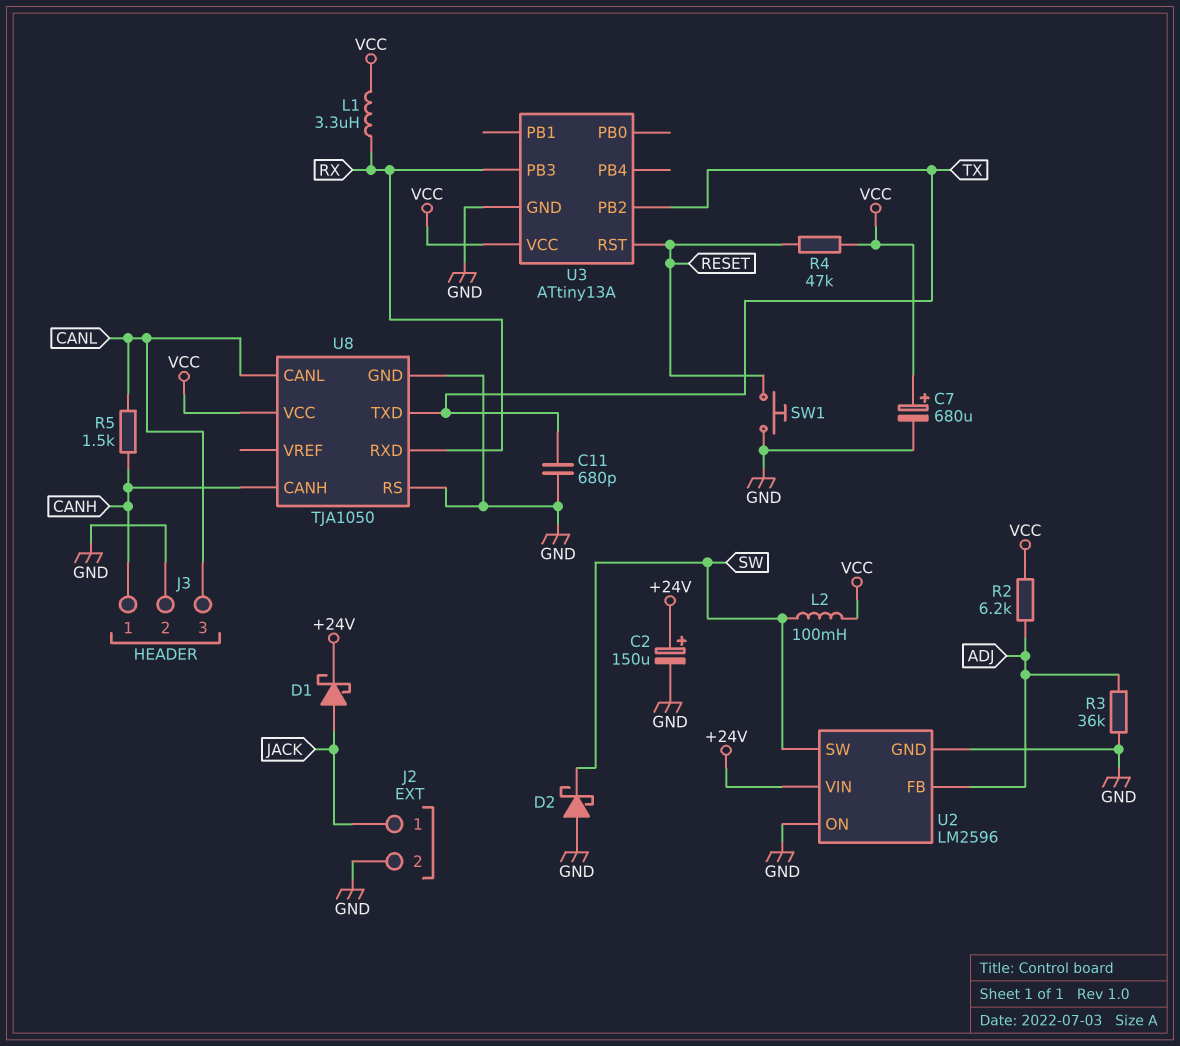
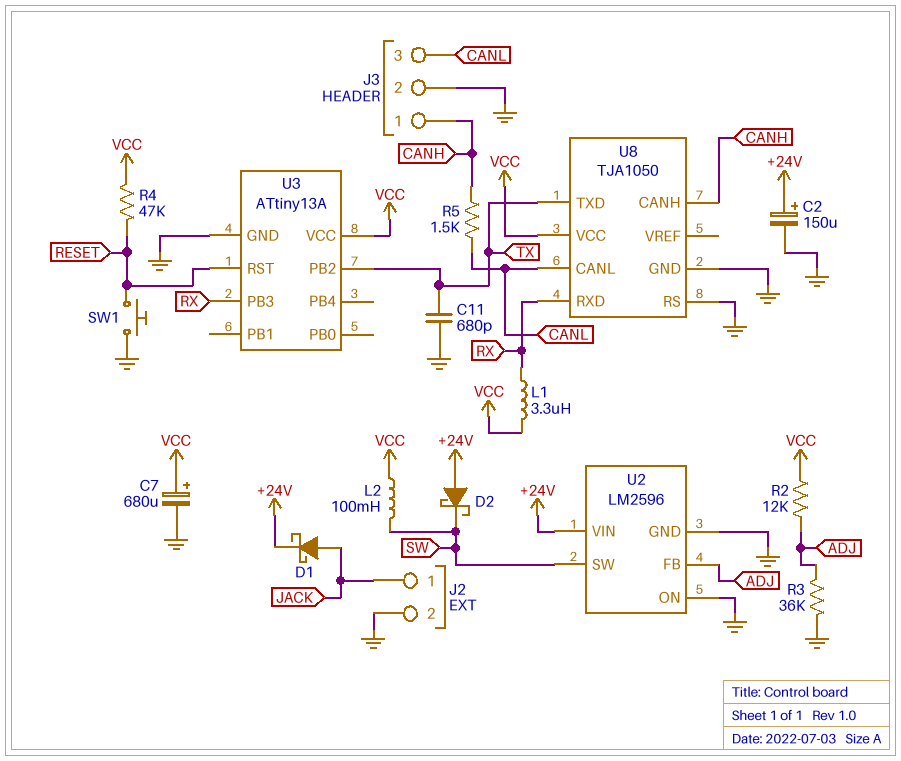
D2: schottky (A GND, K SW) -> schottky (A +24V, K SW)
R2: 6.2k (ADJ, VCC) -> 12k (ADJ, VCC)

